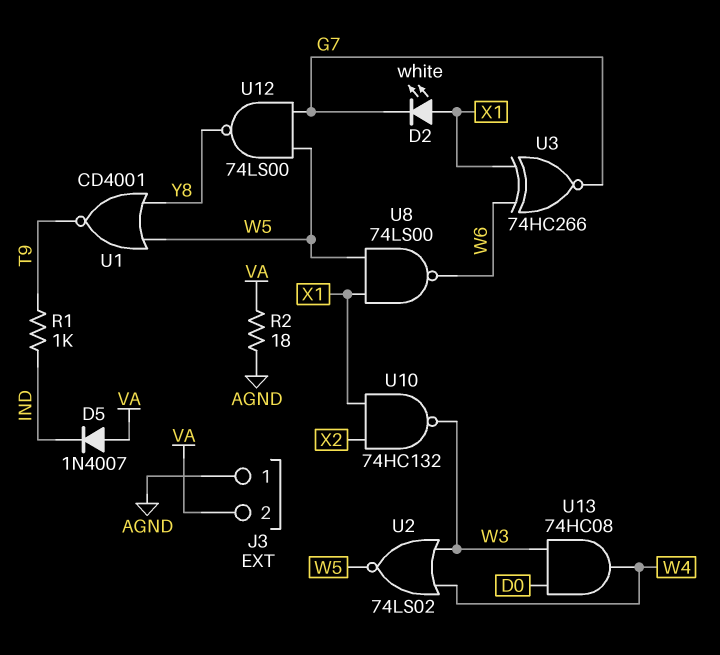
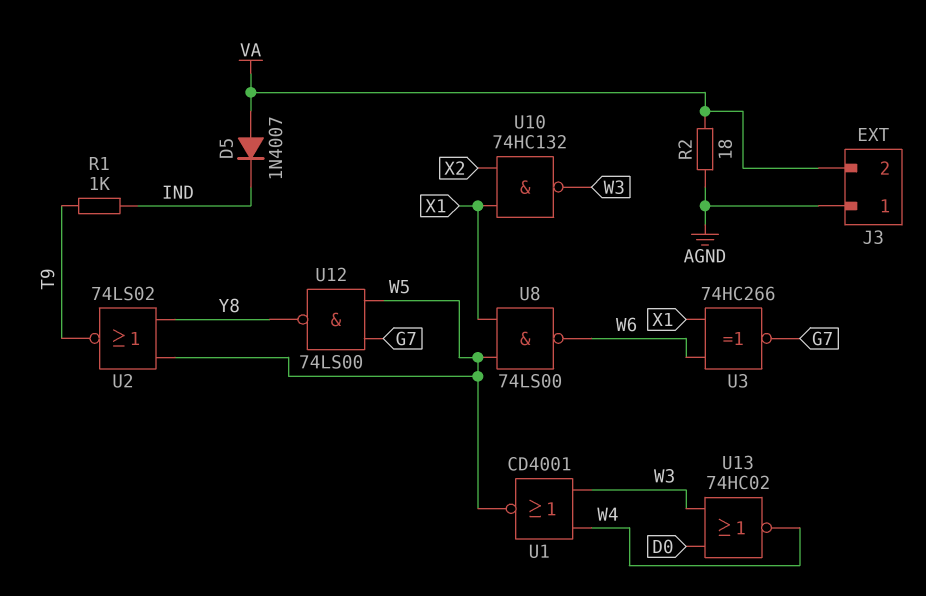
D2: LED white (A X1, K G7) -> none
U1: NOR CD4001 (in W5, in Y8, out T9) -> NOR CD4001 (in W3, in W4, out W5)
U2: NOR 74LS02 (in W3, in W4, out W5) -> NOR 74LS02 (in W5, in Y8, out T9)
U13: AND 74HC08 (in D0, in W3, out W4) -> NOR 74HC02 (in D0, in W3, out W4)

